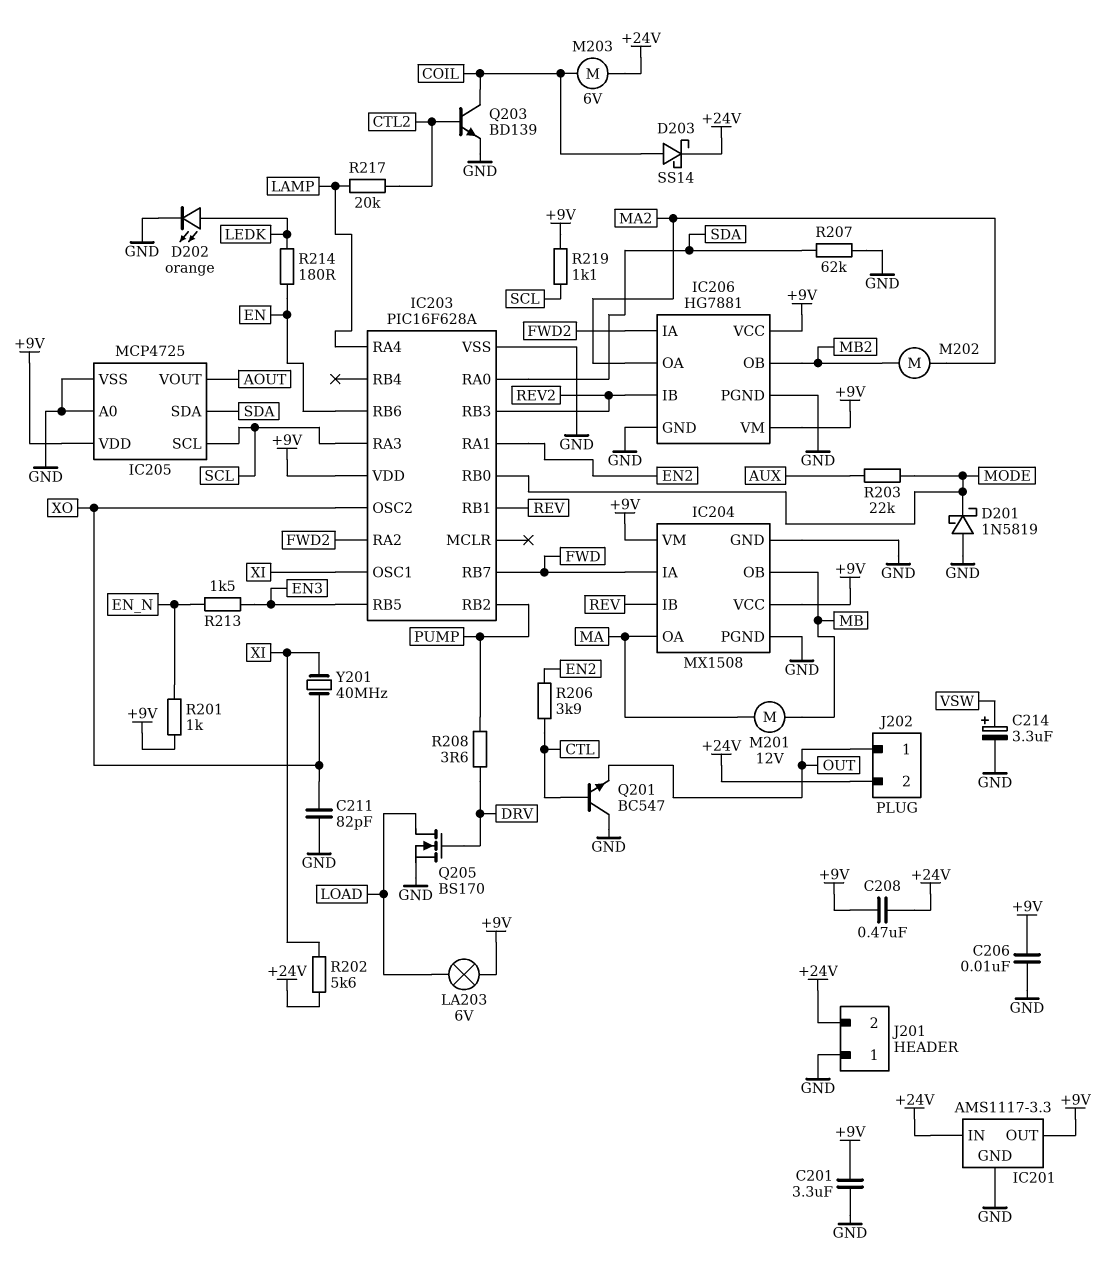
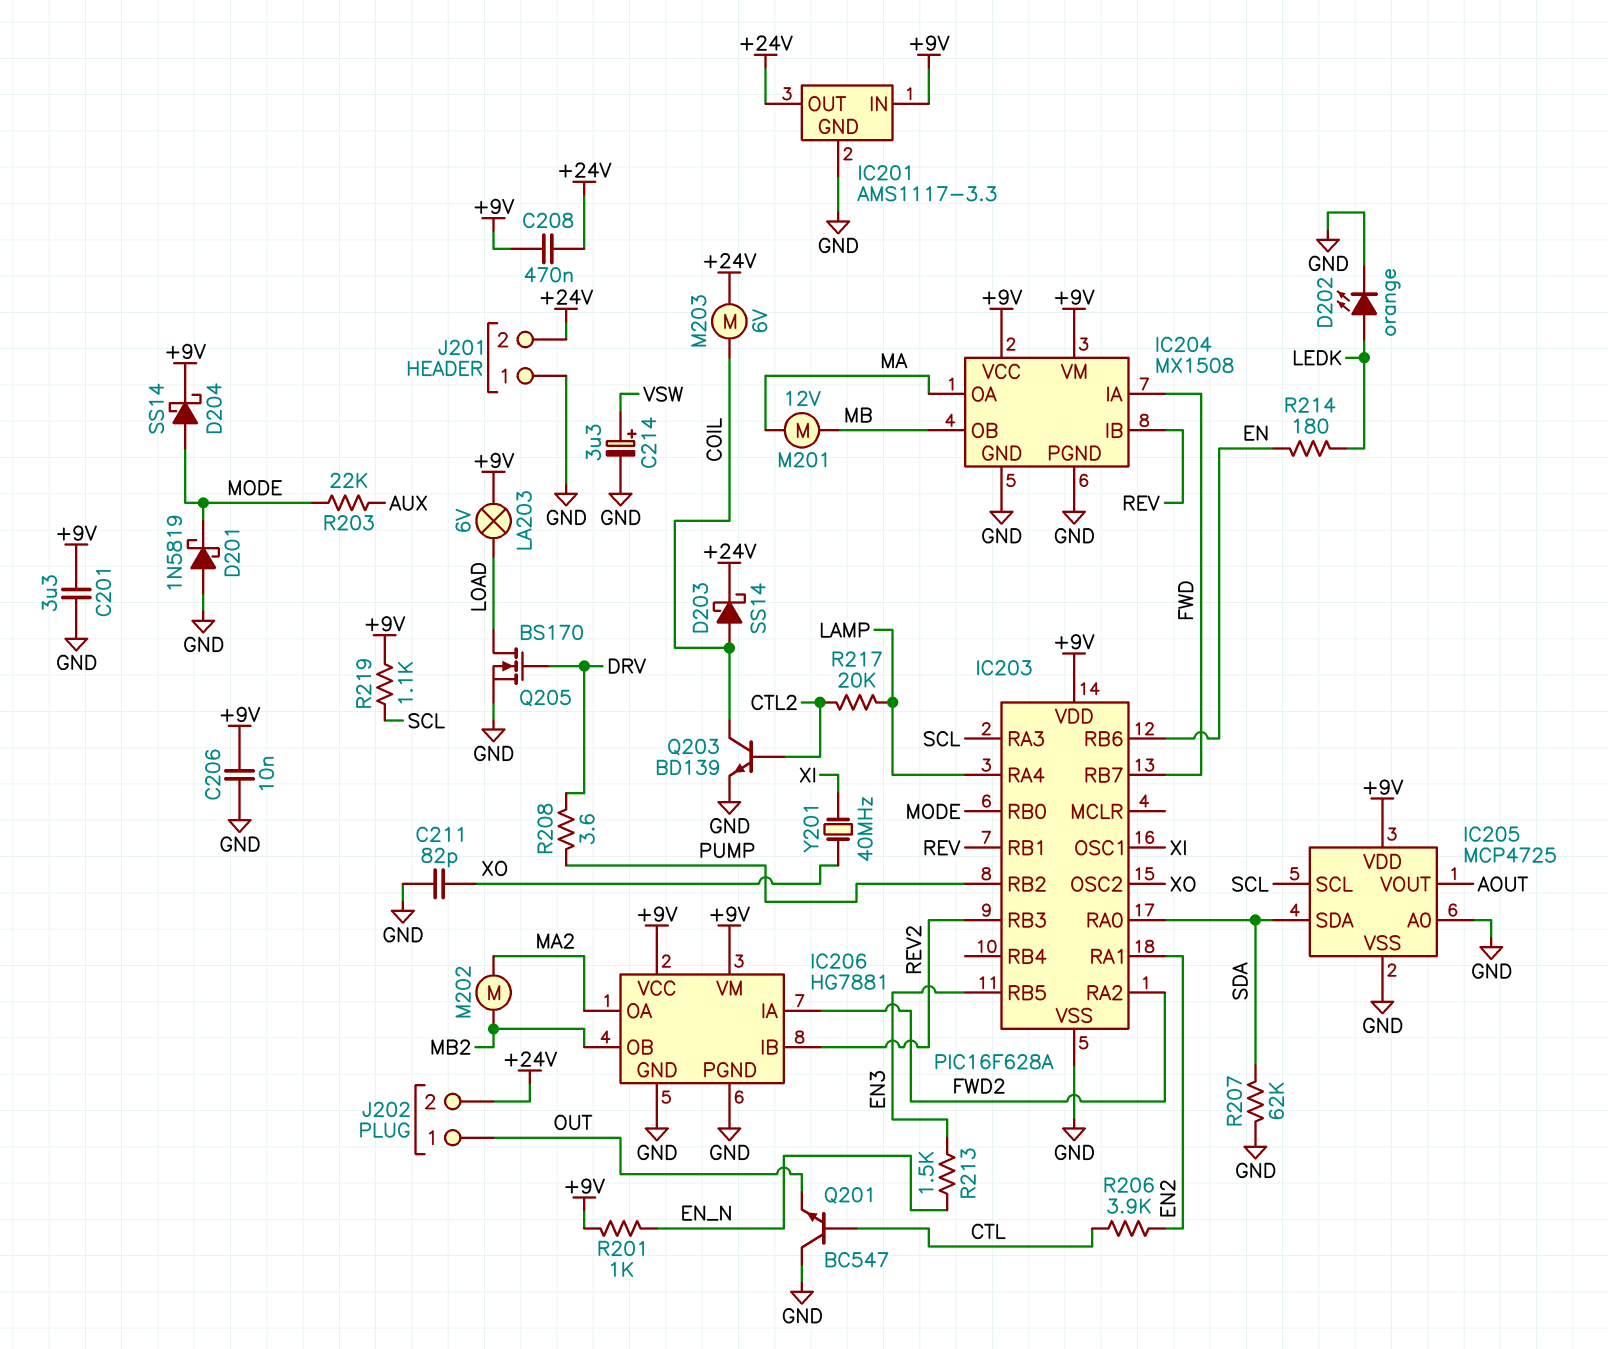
D204: none -> schottky SS14 (A MODE, K +9V)
IC201 pin IN: +24V -> +9V
IC201 pin OUT: +9V -> +24V
R202: 5.6k (+24V, XI) -> none

